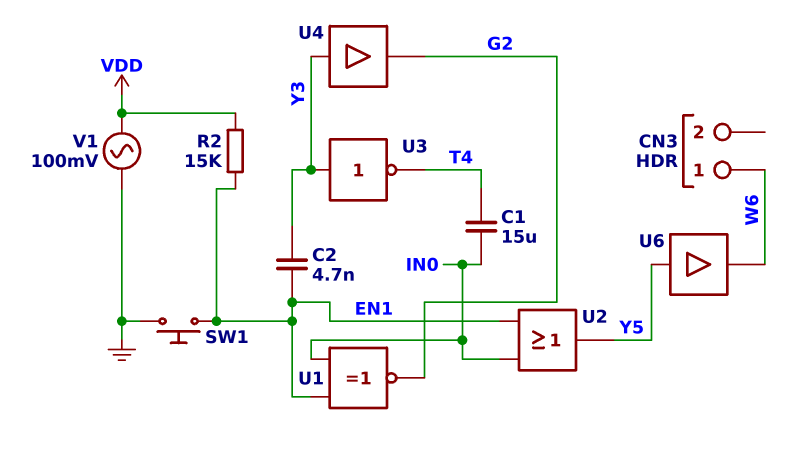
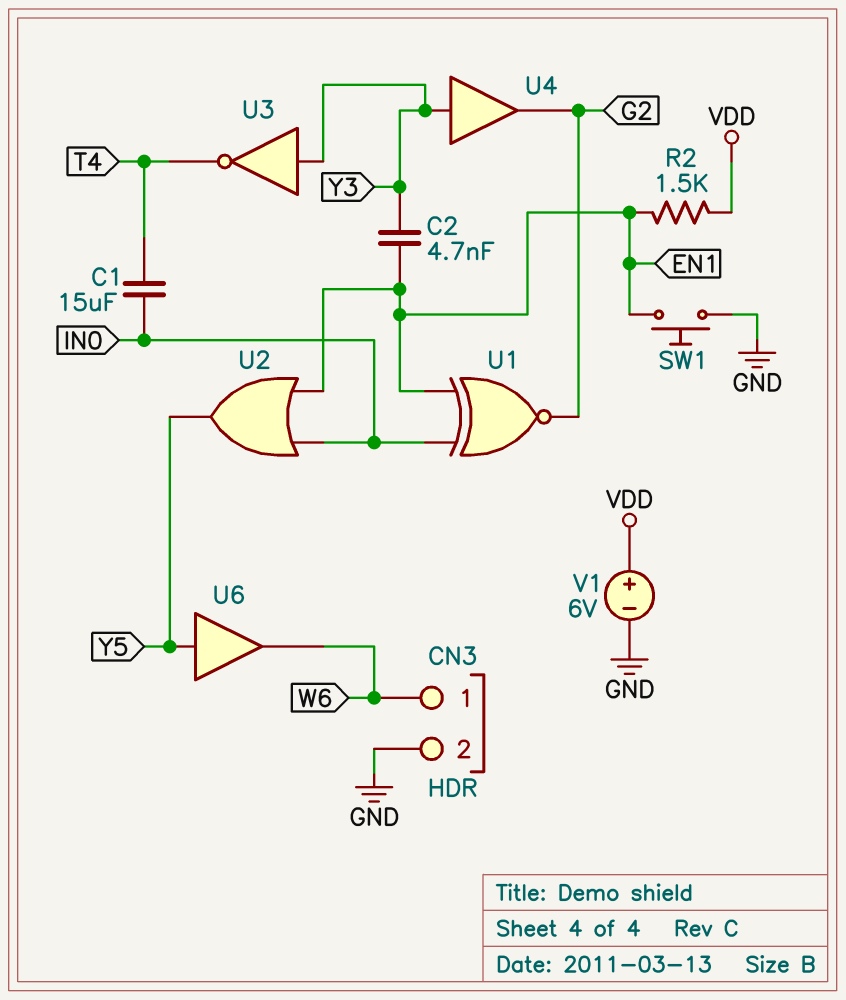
CN3 pin 2: none -> GND
R2: 15k (EN1, VDD) -> 1.5k (EN1, VDD)
V1: AC 100mV (GND, VDD) -> 6V (plus VDD, minus GND)

